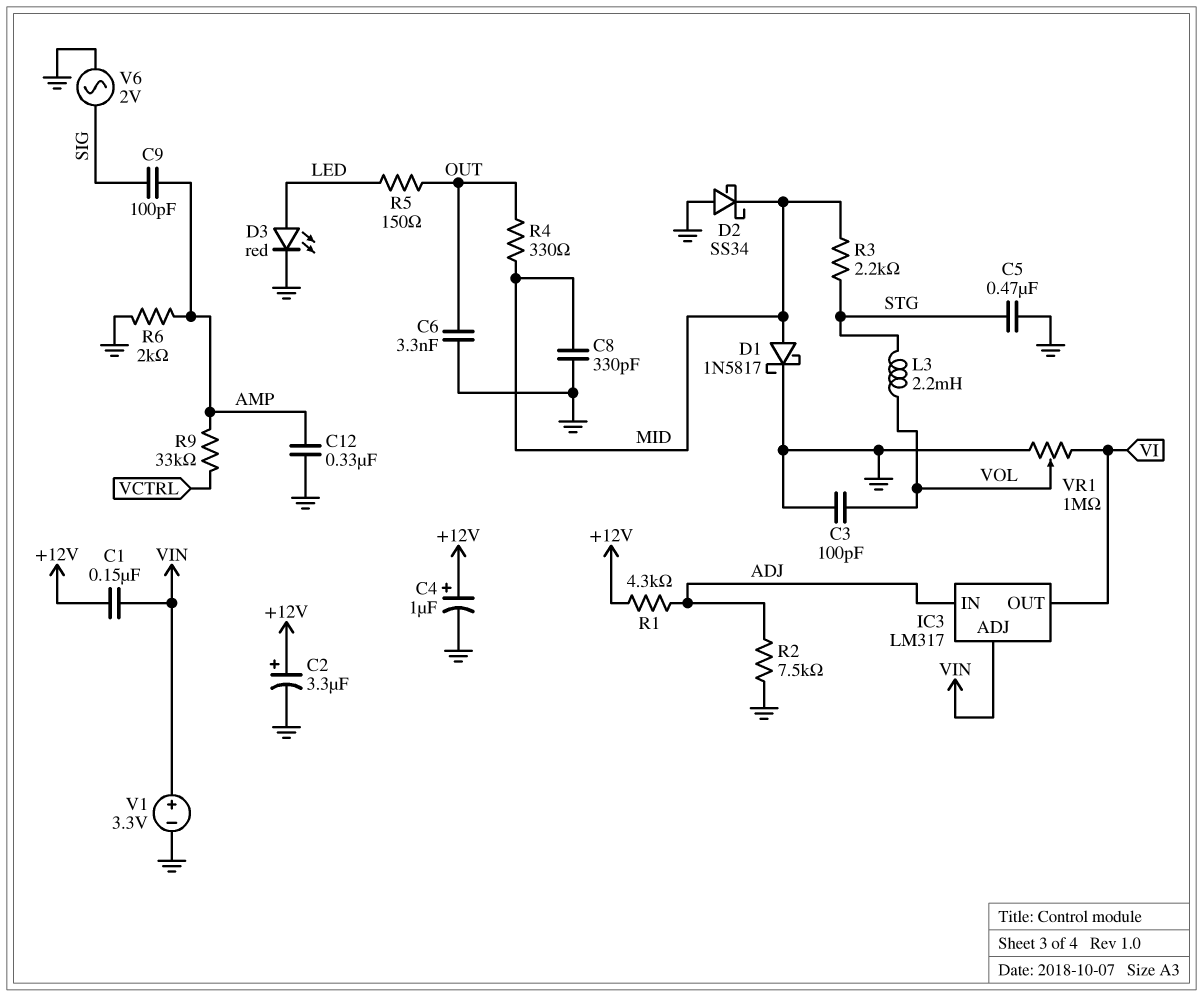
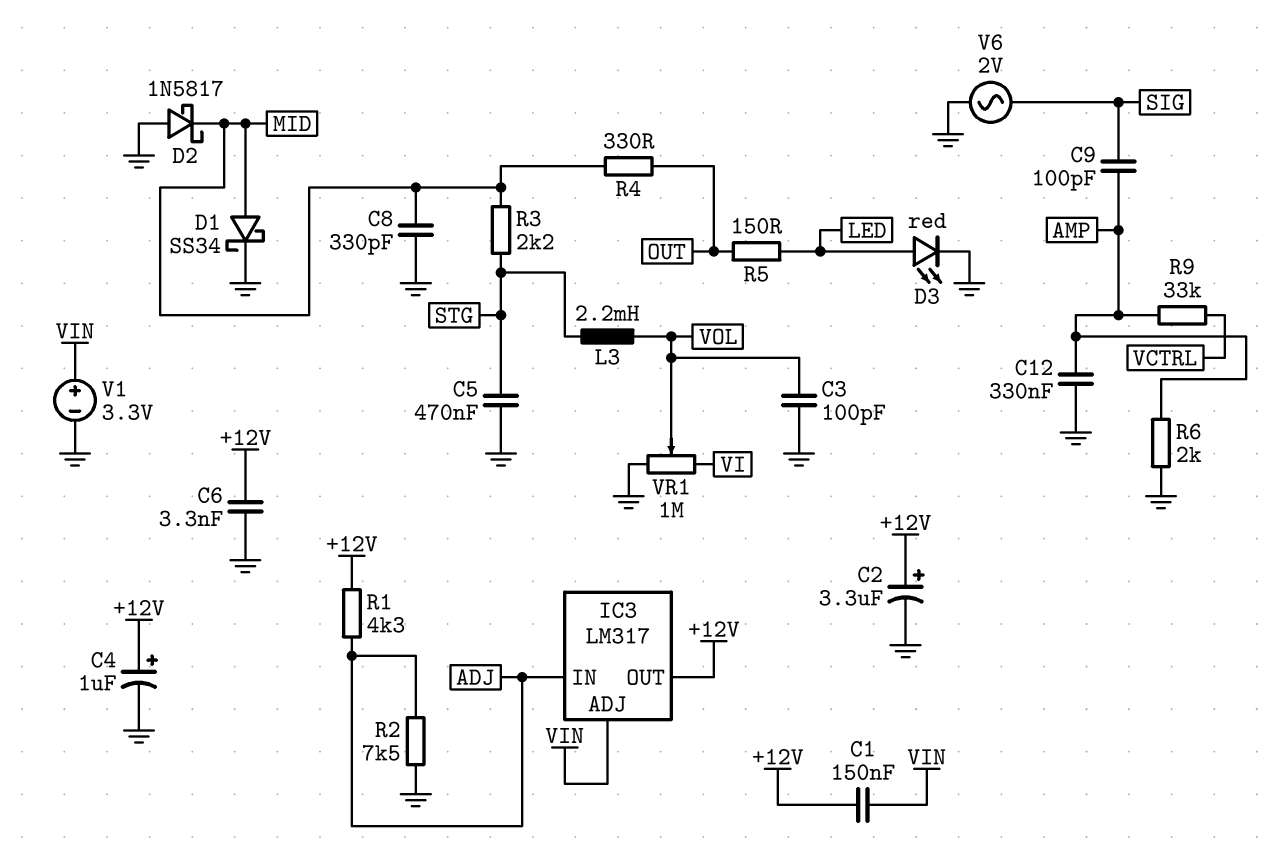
C6: 3.3nF (GND, OUT) -> 3.3nF (+12V, GND)
D1: schottky 1N5817 (A MID, K GND) -> schottky SS34 (A MID, K GND)
D2: schottky SS34 (A GND, K MID) -> schottky 1N5817 (A GND, K MID)
IC3 pin OUT: VI -> +12V

